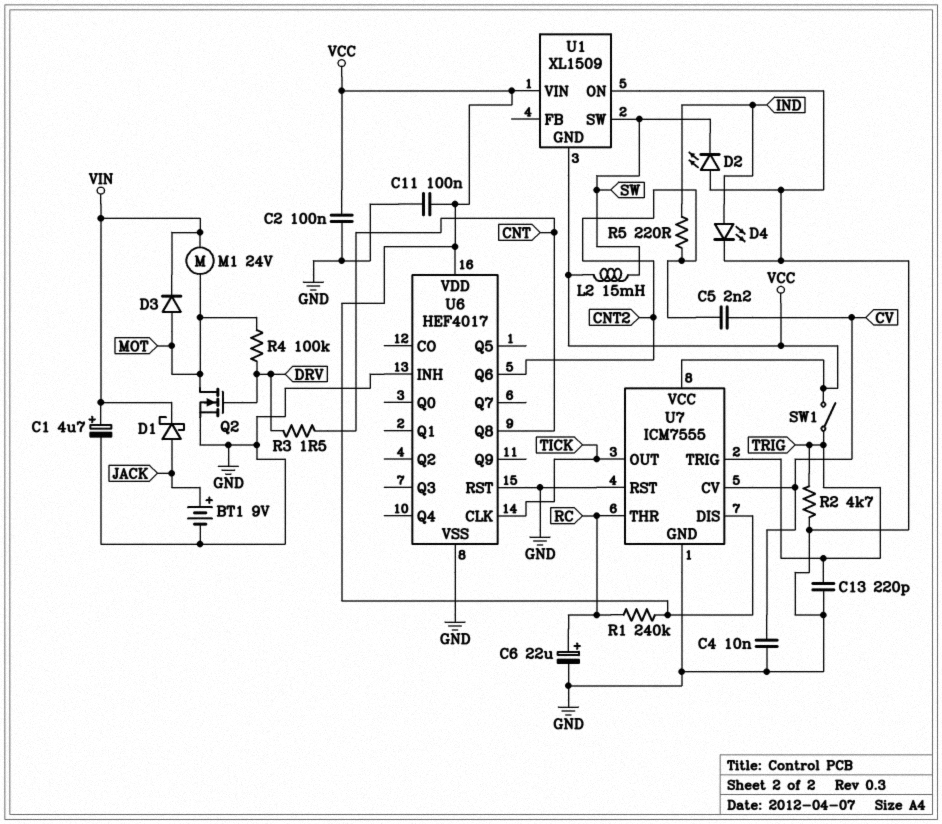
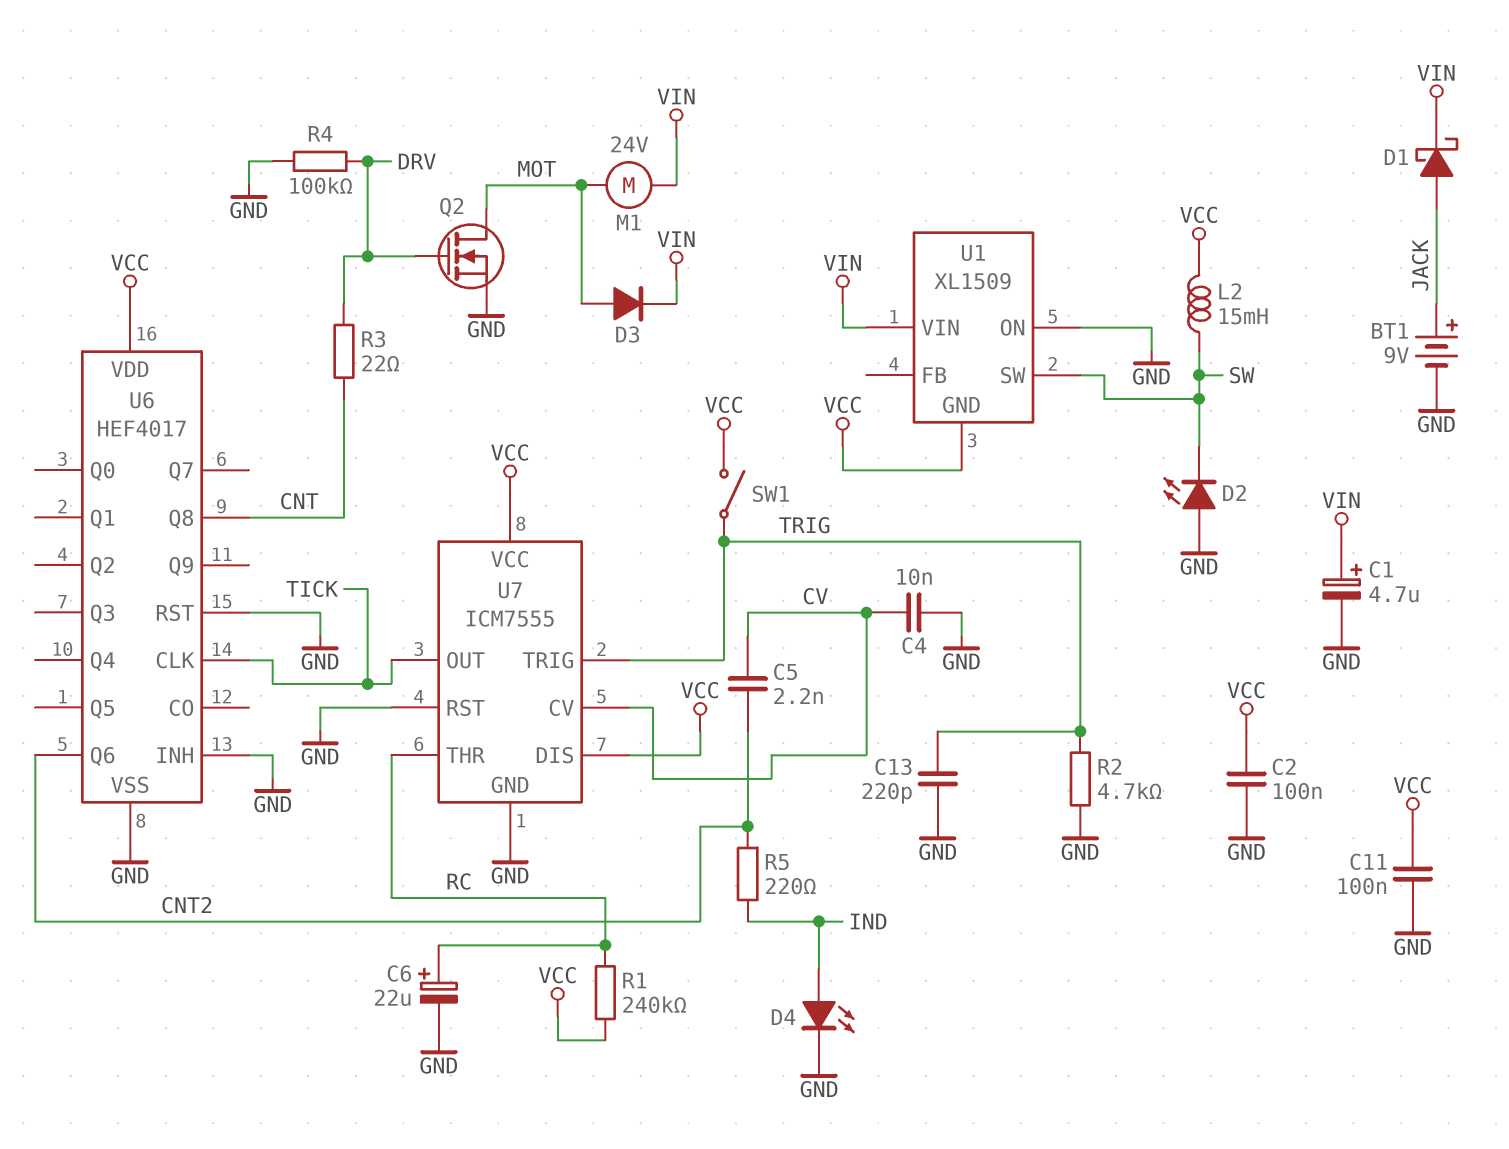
R3: 1.5 (CNT, DRV) -> 22 (CNT, DRV)
R4: 100k (DRV, MOT) -> 100k (DRV, GND)
U1 pin VIN: VCC -> VIN

